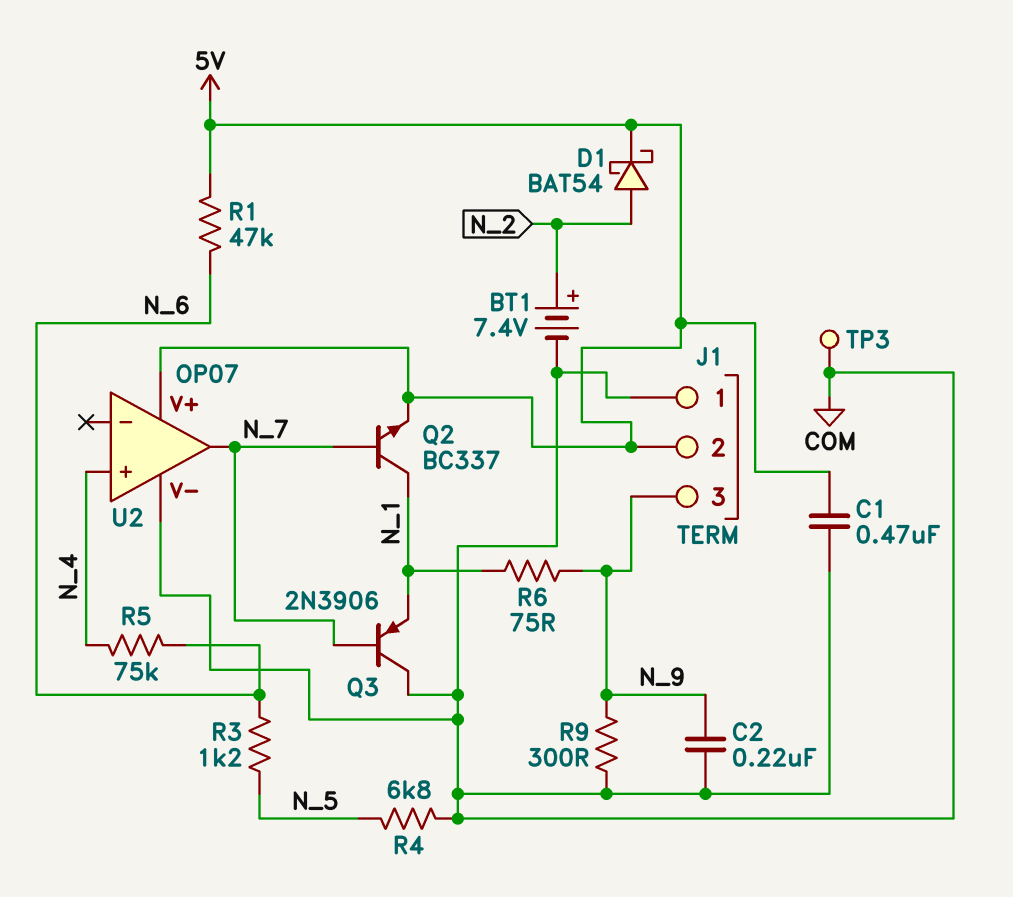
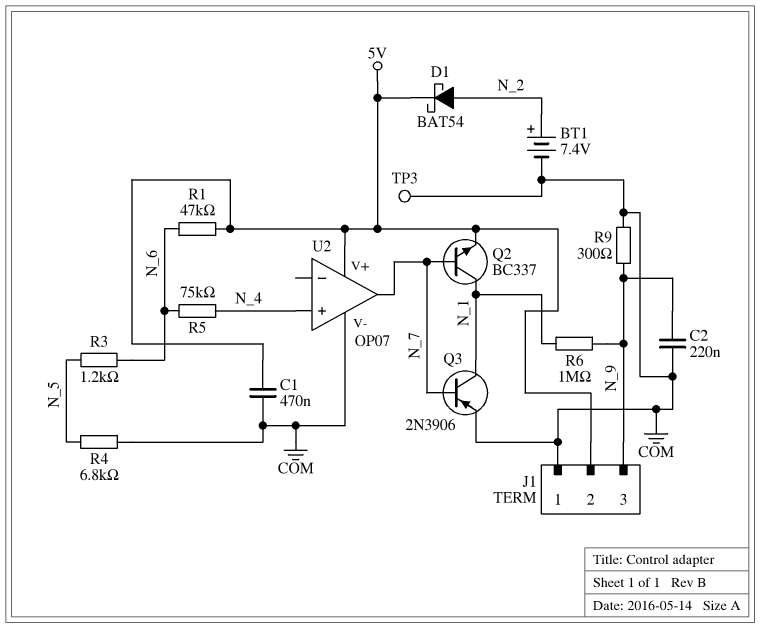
Q3: PNP 2N3906 (B N_7, C COM, E N_1) -> PNP 2N3906 (B N_7, C N_1, E COM)
R6: 75 (N_1, N_9) -> 1M (N_1, N_9)

